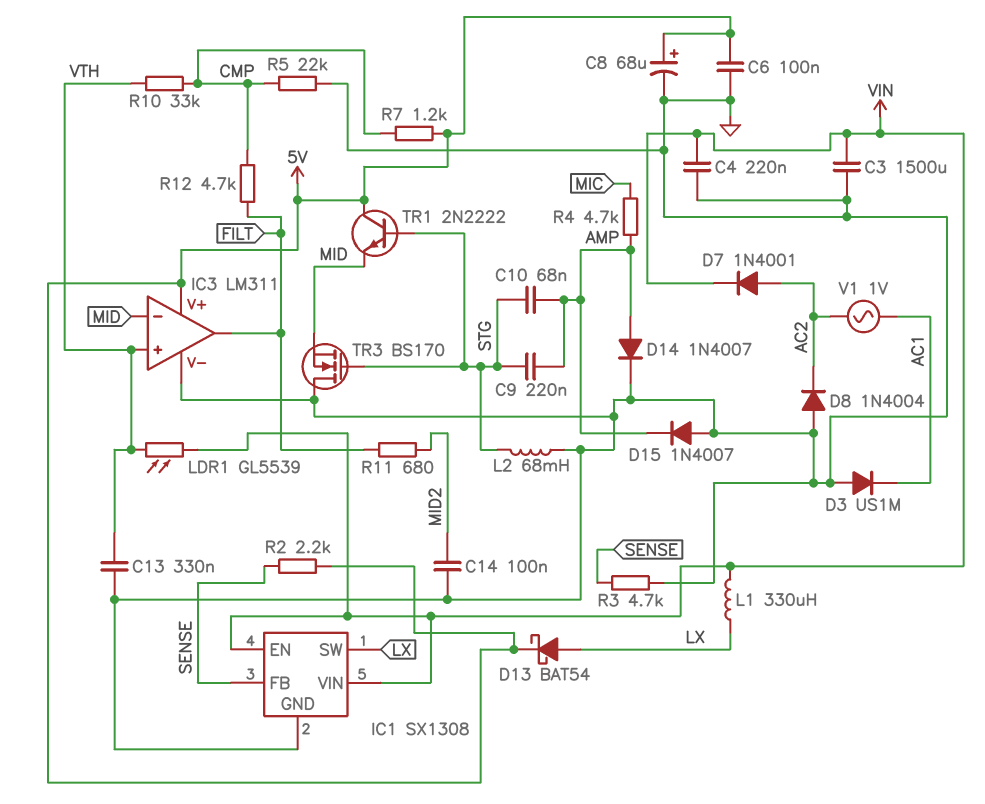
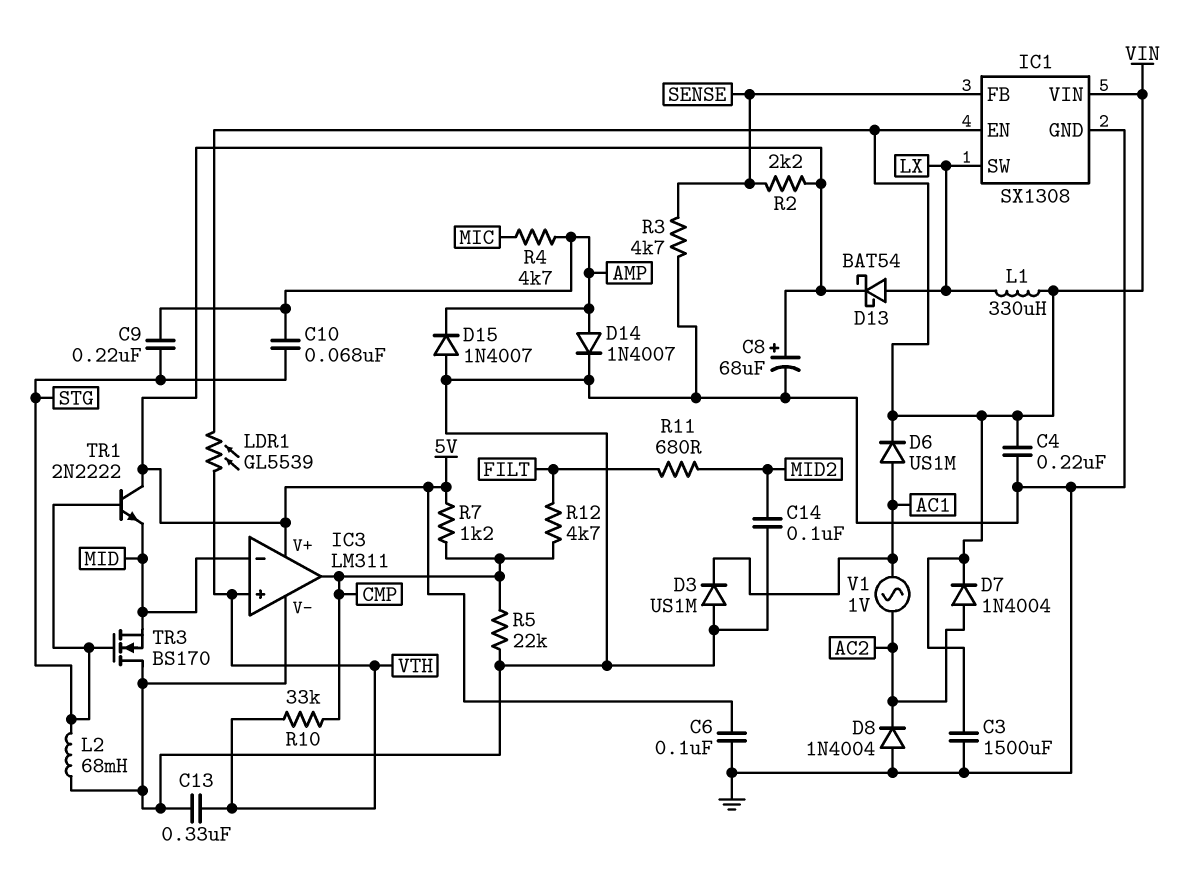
D6: none -> diode US1M (A AC1, K VIN)
D7: diode 1N4001 (A AC2, K VIN) -> diode 1N4004 (A AC2, K VIN)
IC3 pin out: FILT -> CMP

